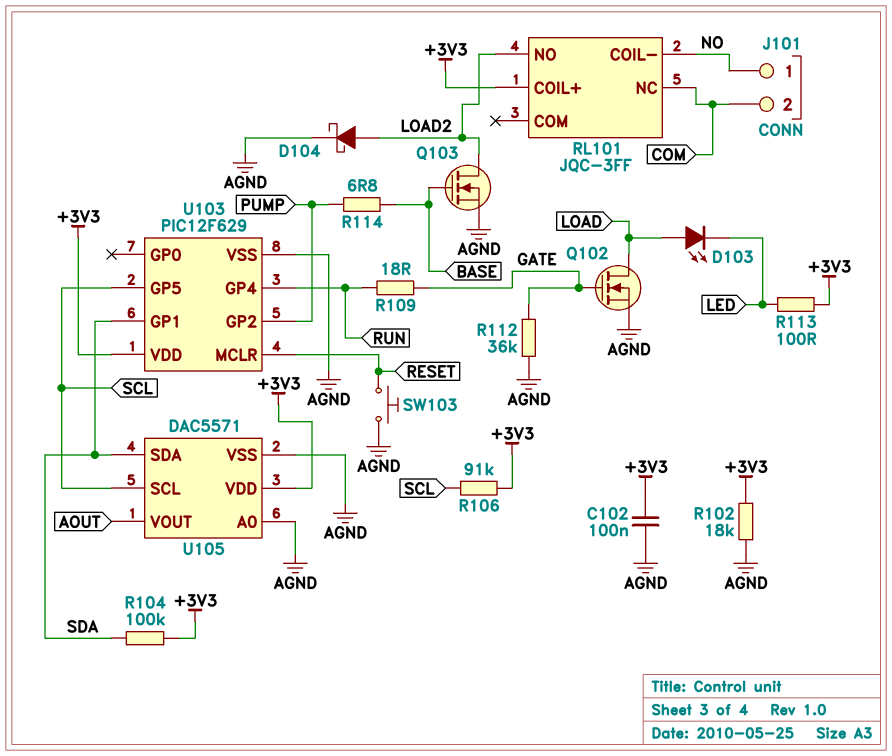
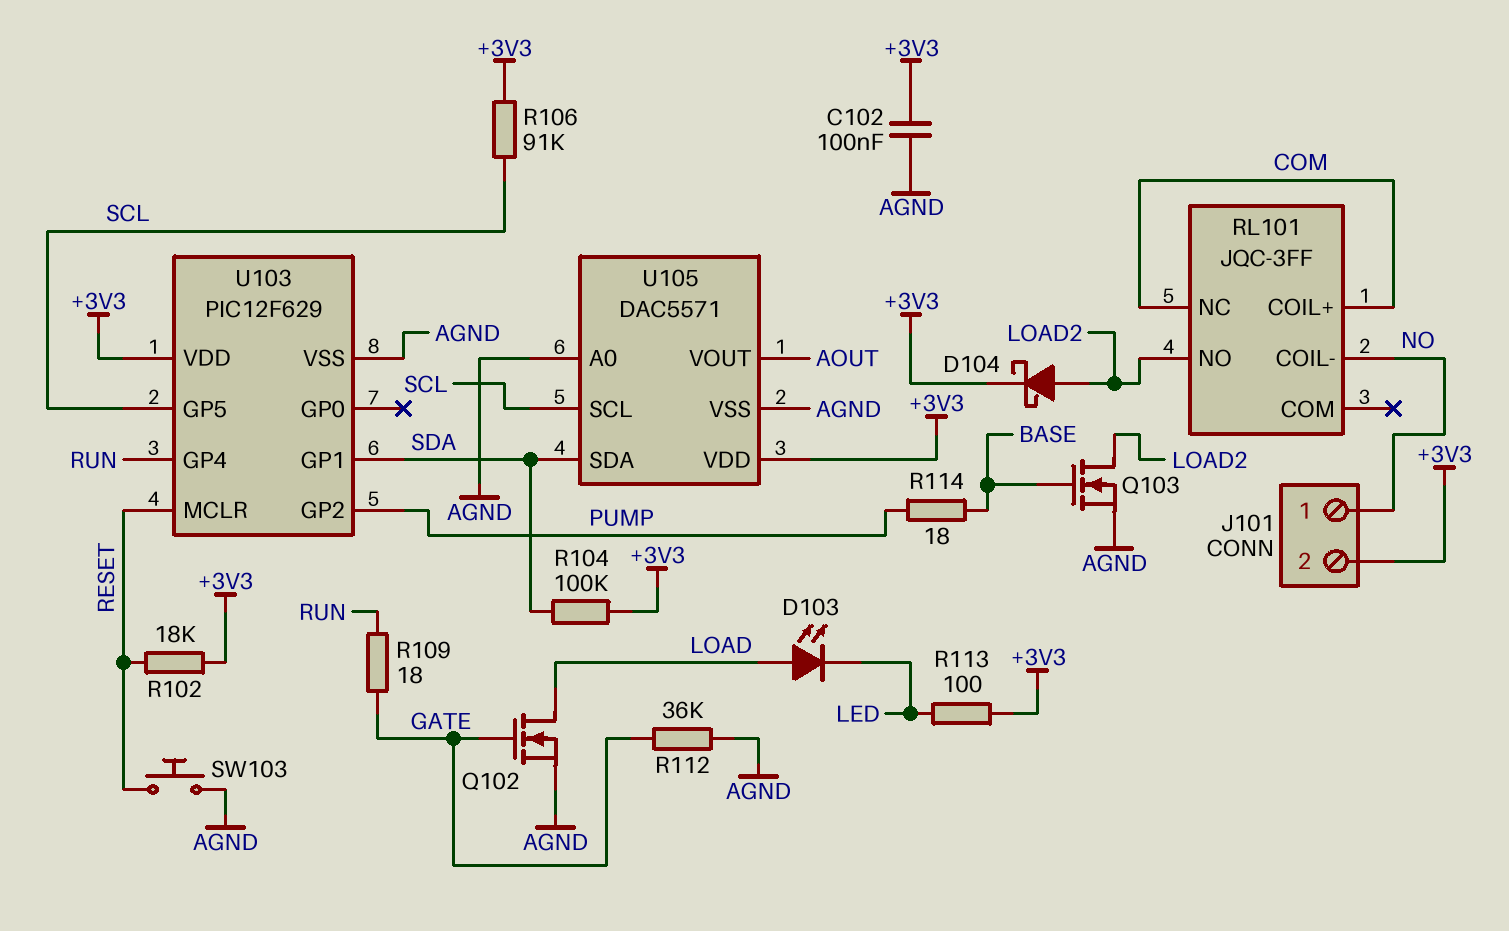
D104: schottky (A LOAD2, K AGND) -> schottky (A LOAD2, K +3V3)
J101 pin 2: COM -> +3V3
R102: 18k (+3V3, AGND) -> 18k (+3V3, RESET)
R114: 6.8 (BASE, PUMP) -> 18 (BASE, PUMP)
RL101 pin COIL+: +3V3 -> COM

